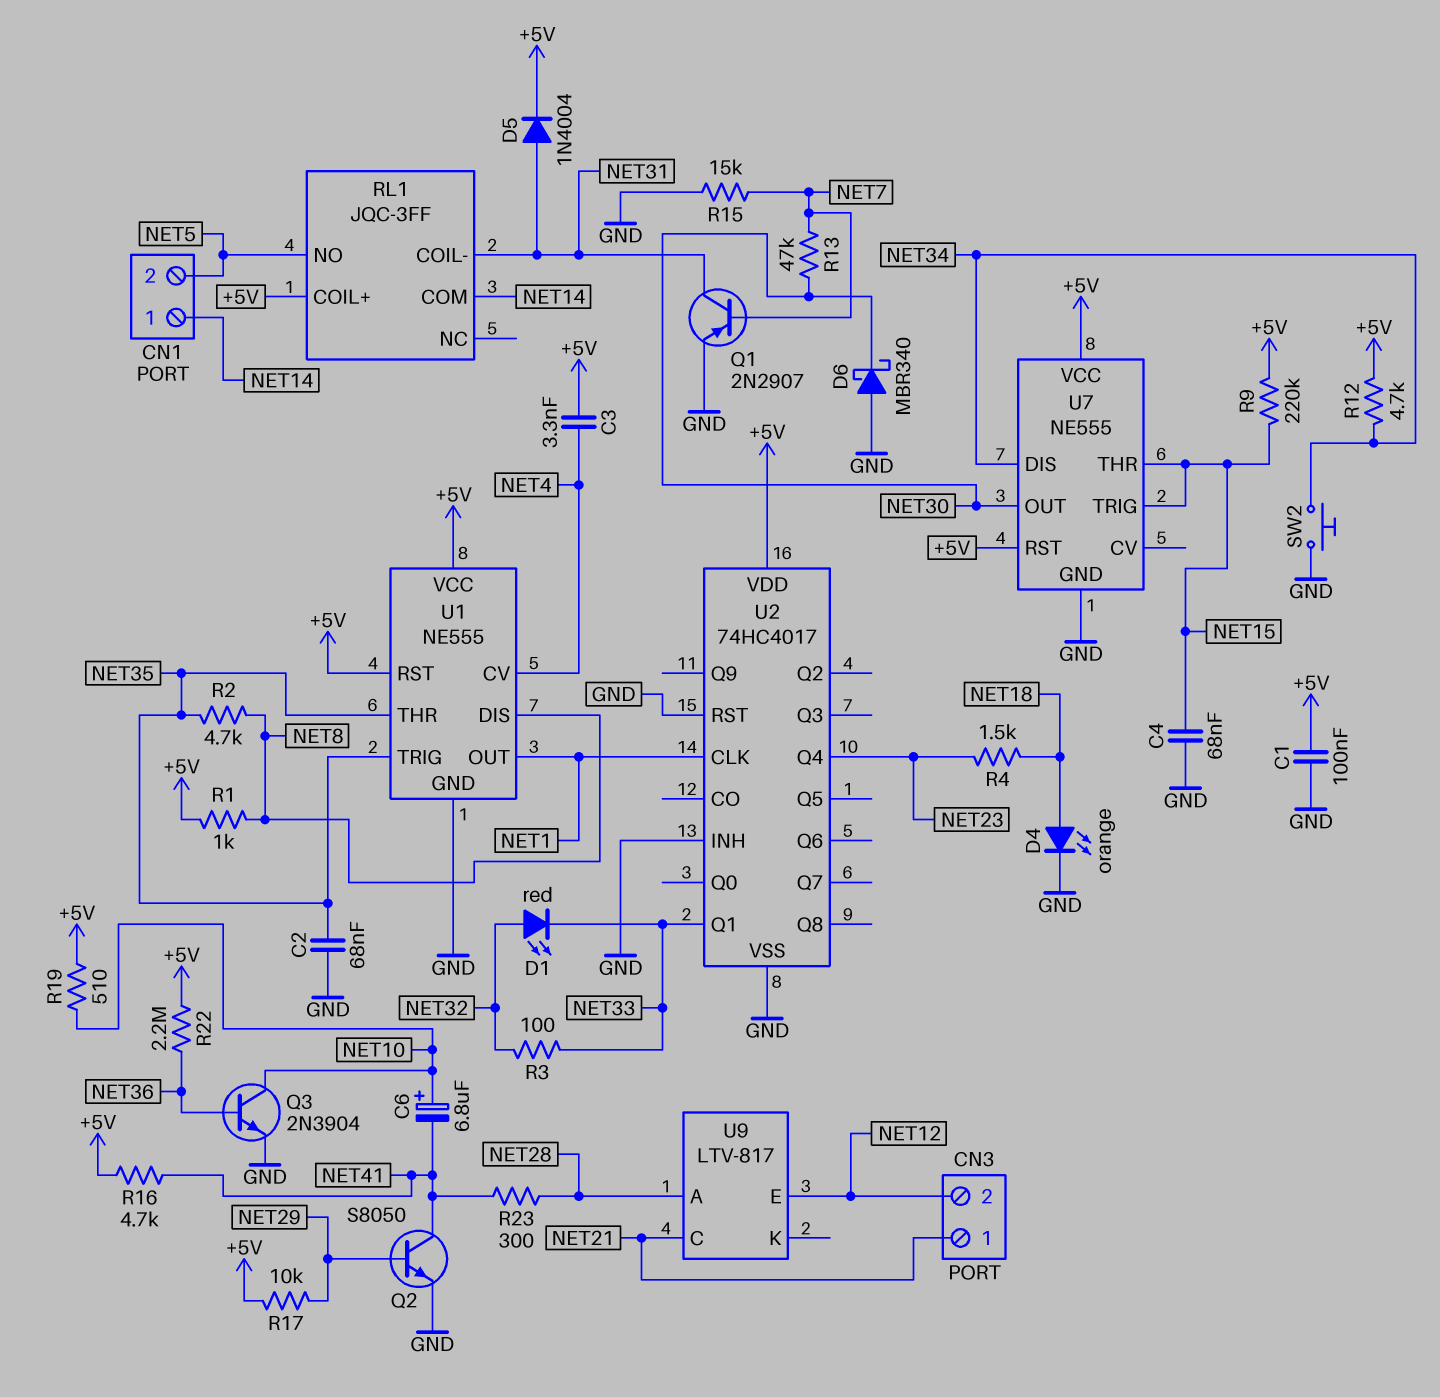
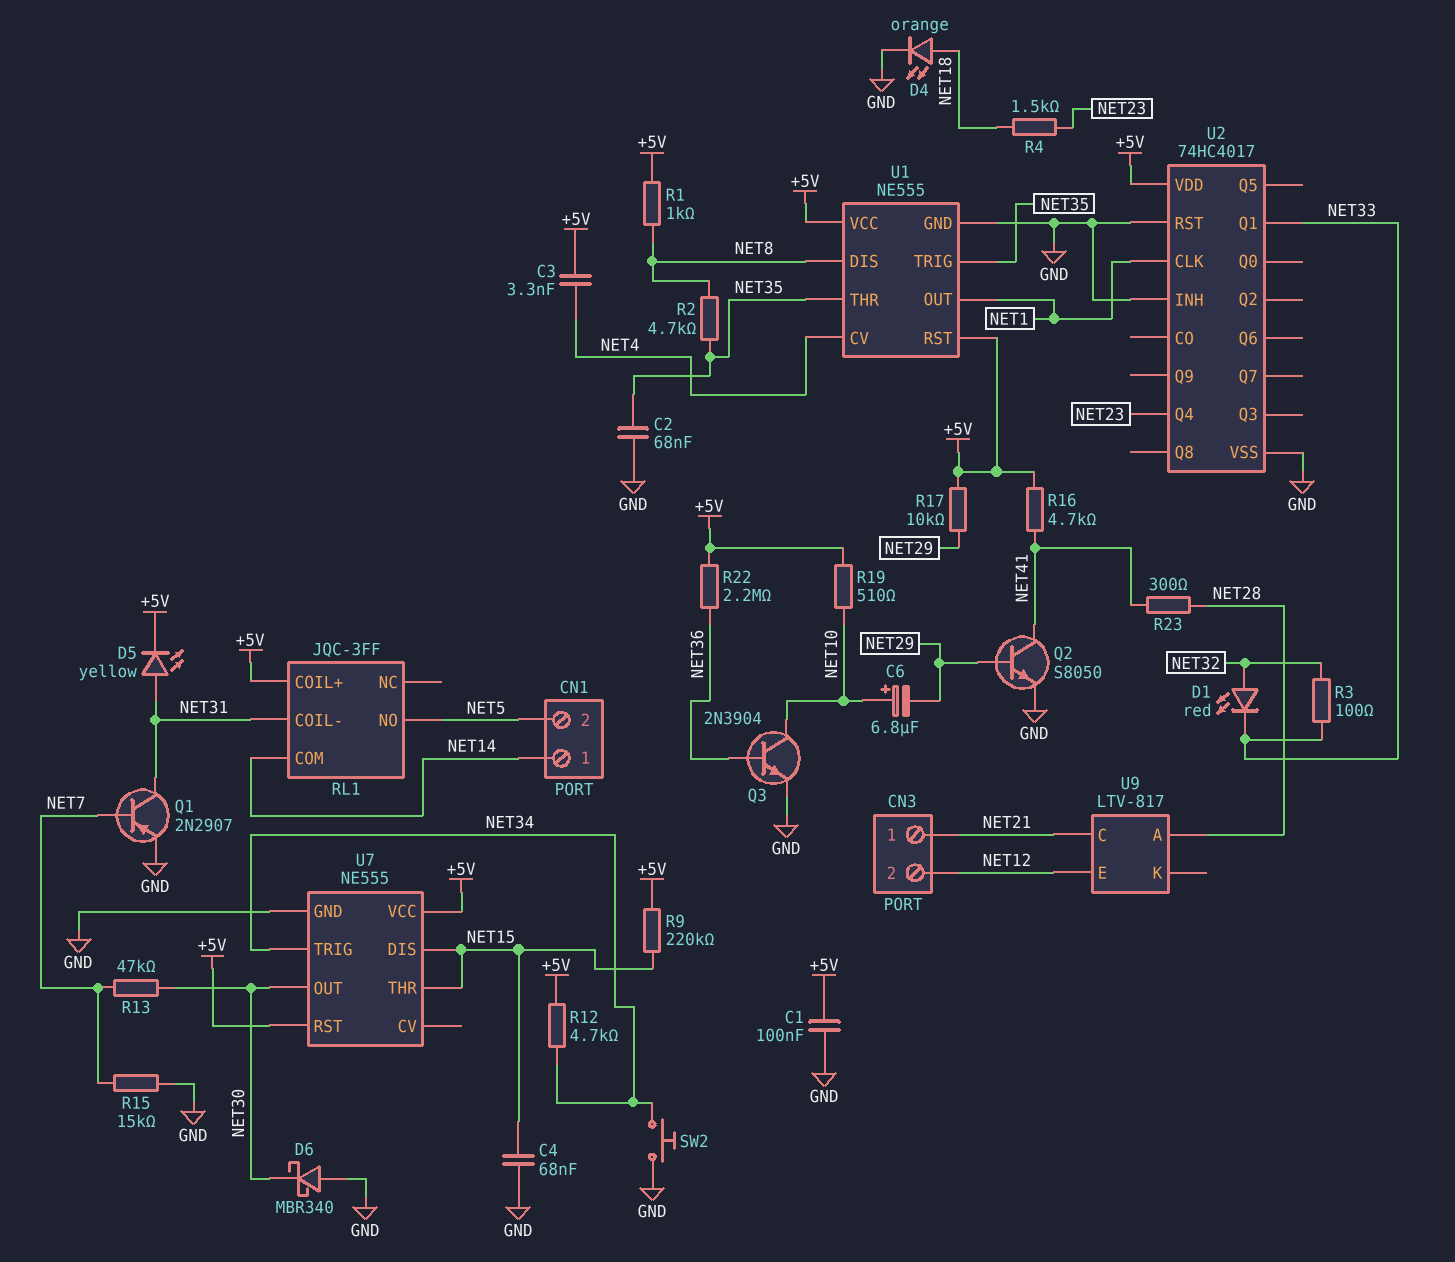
C6: 6.8uF (plus NET10, minus NET41) -> 6.8uF (plus NET10, minus NET29)
D5: diode 1N4004 (A NET31, K +5V) -> LED yellow (A NET31, K +5V)
U7 pin DIS: NET34 -> NET15
U7 pin TRIG: NET15 -> NET34

